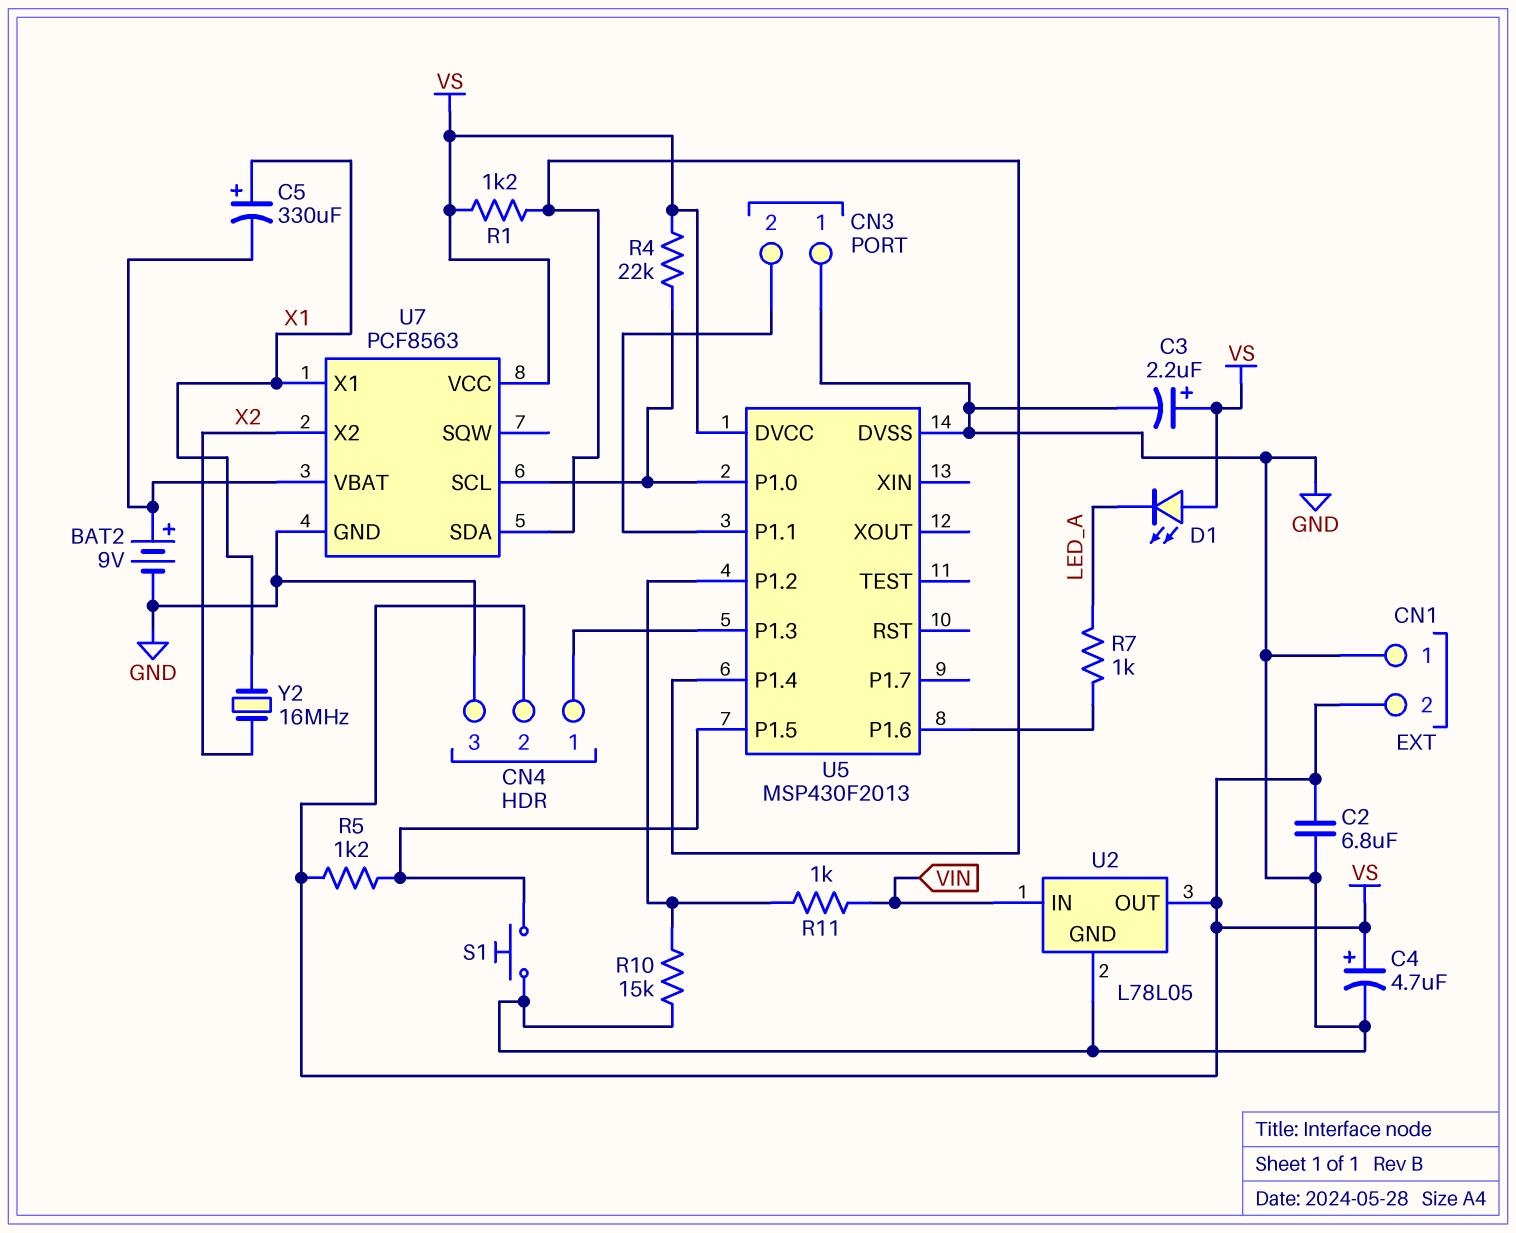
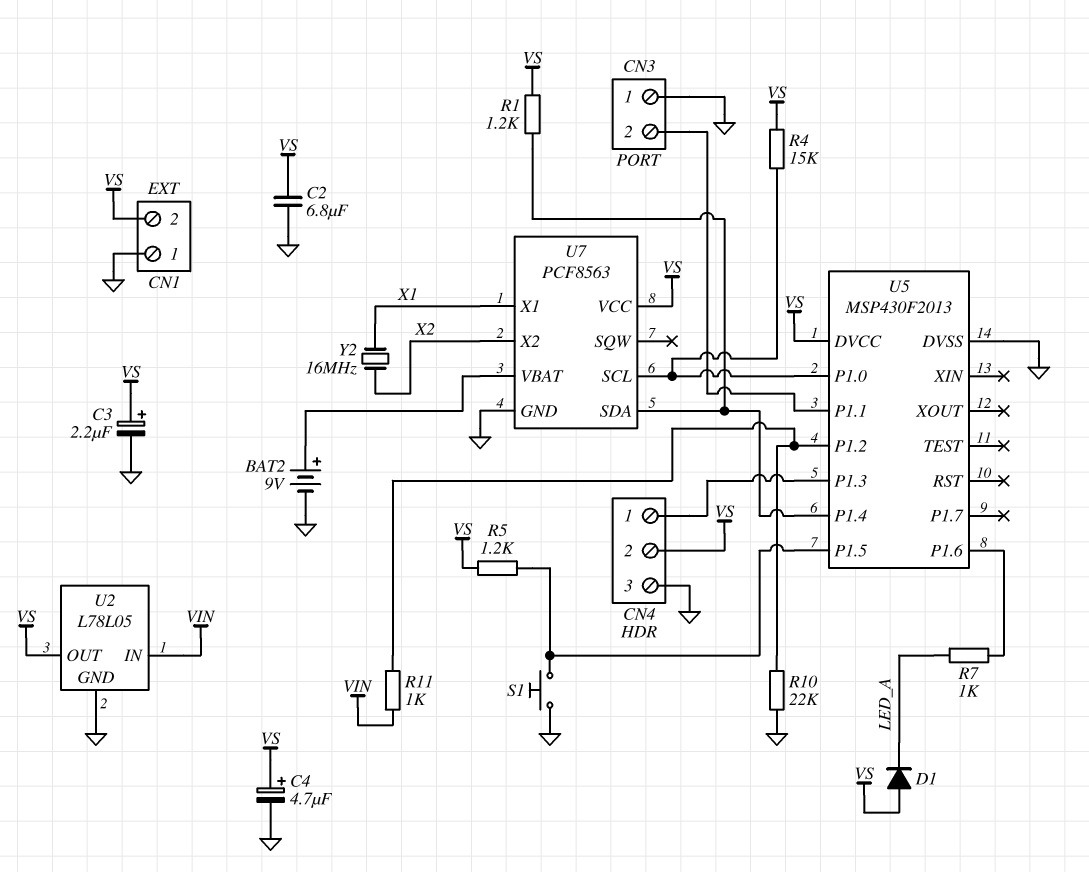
C5: 330uF (plus X1, minus U7/VBAT) -> none
D1: LED (A VS, K LED_A) -> diode (A VS, K LED_A)
R4: 22k (U5/P1.0, VS) -> 15k (U5/P1.0, VS)
R10: 15k (GND, U5/P1.2) -> 22k (GND, U5/P1.2)

